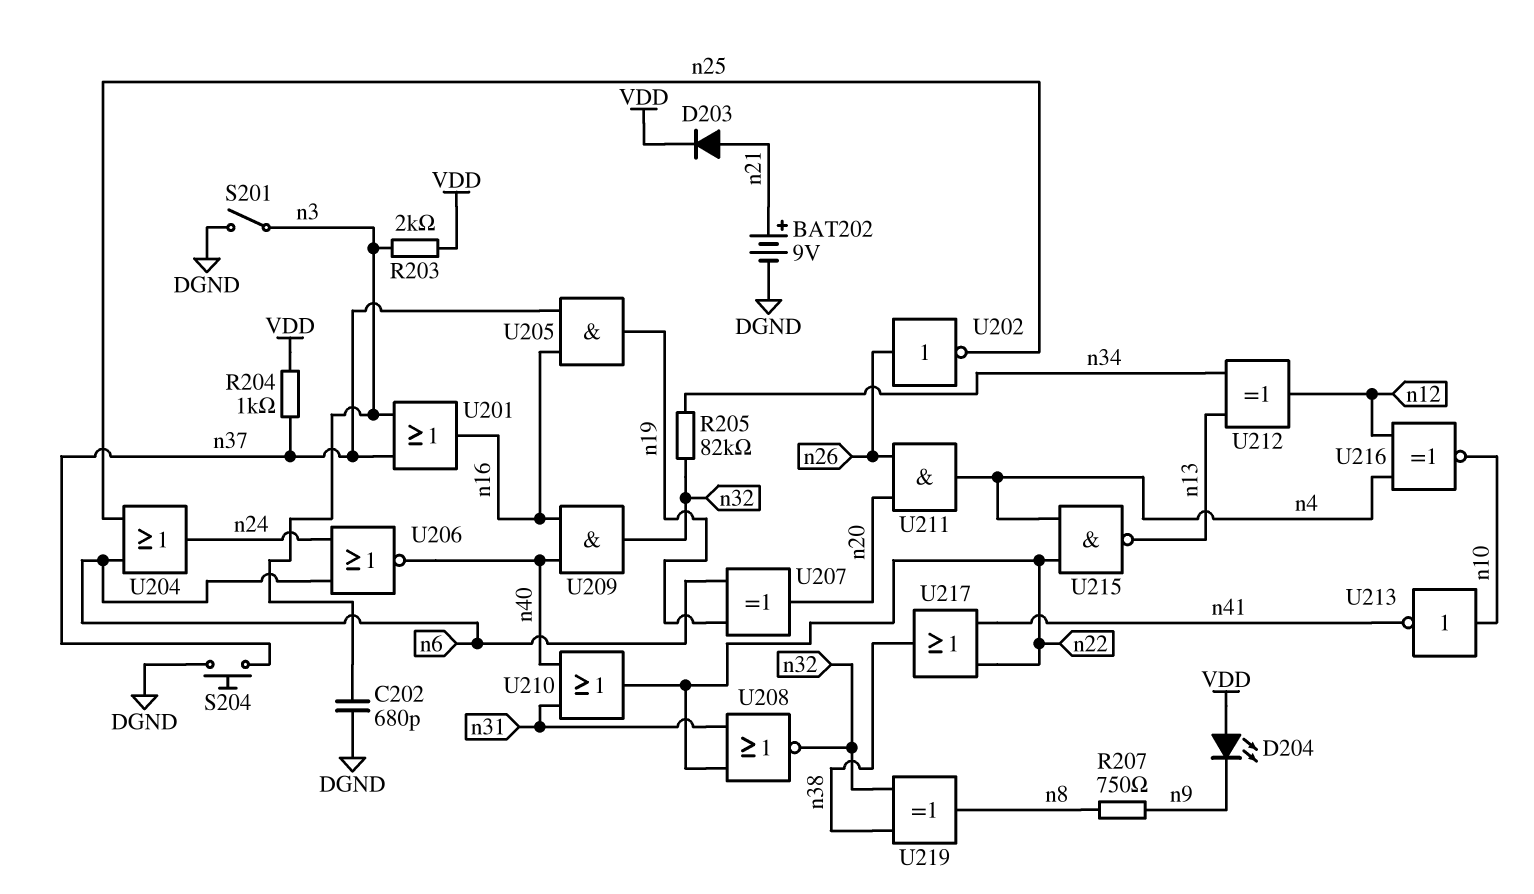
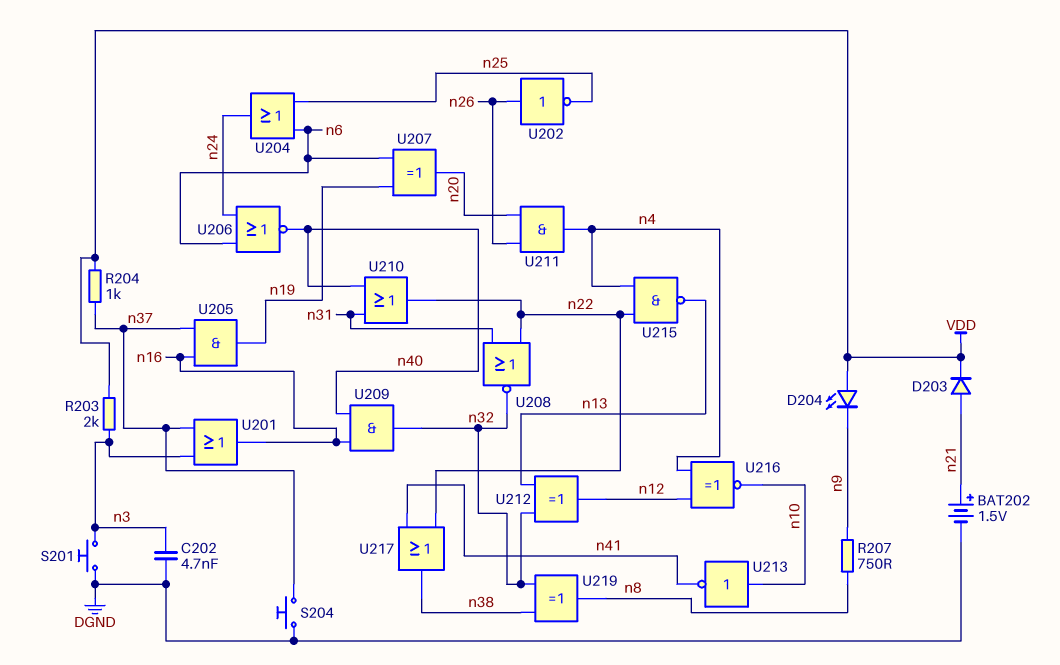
BAT202: 9V (plus n21, minus DGND) -> 1.5V (plus n21, minus DGND)
C202: 680pF (DGND, n3) -> 4.7nF (DGND, n3)
R205: 82k (n32, n34) -> none
S201: switch (DGND, n3) -> button (DGND, n3)
U212: XOR (in n13, in n34, out n12) -> XOR (in n13, in n32, out n12)

